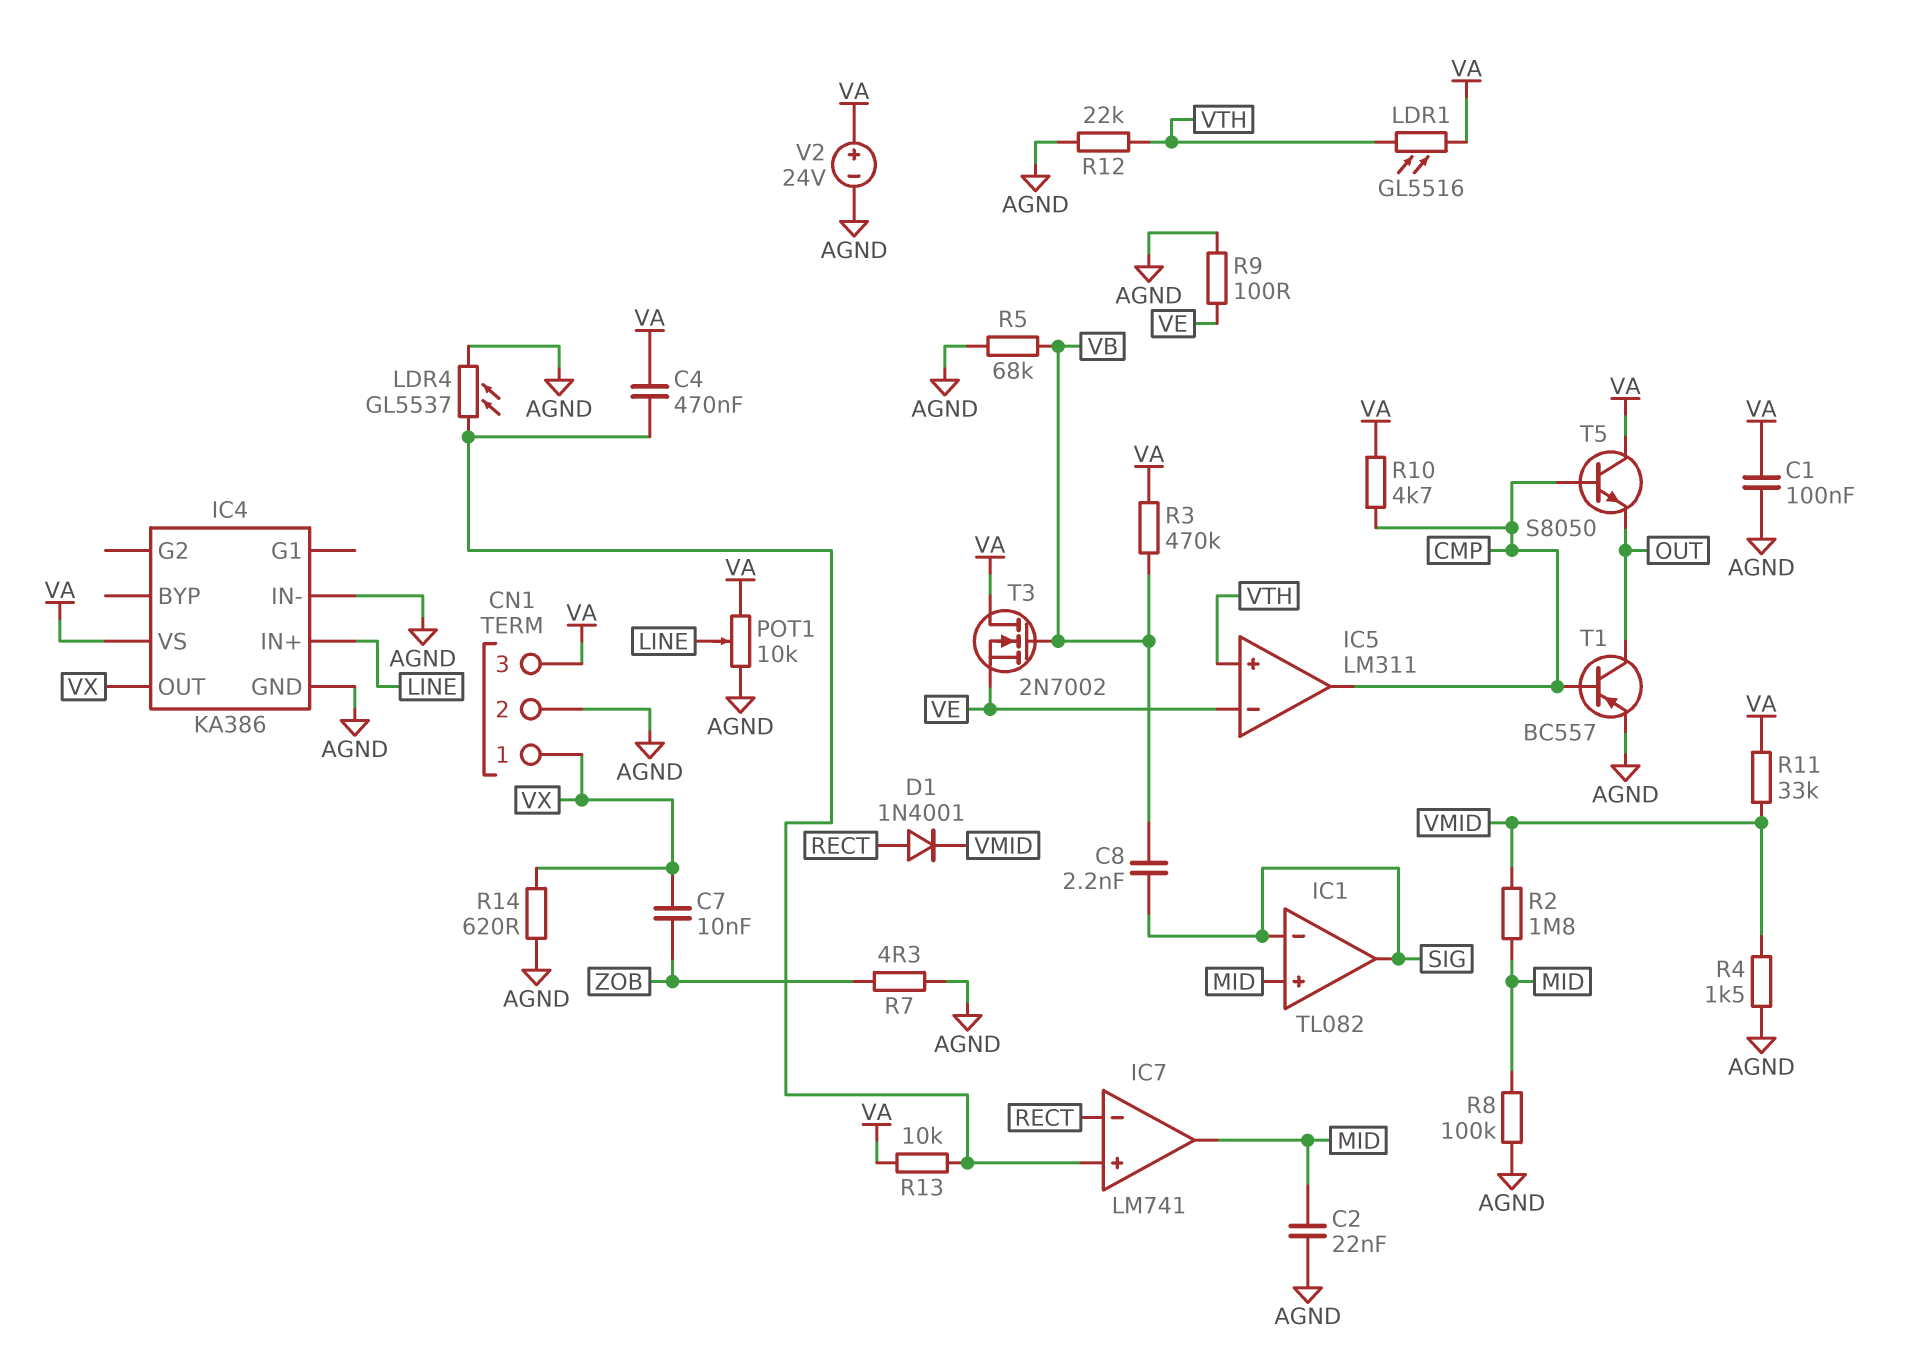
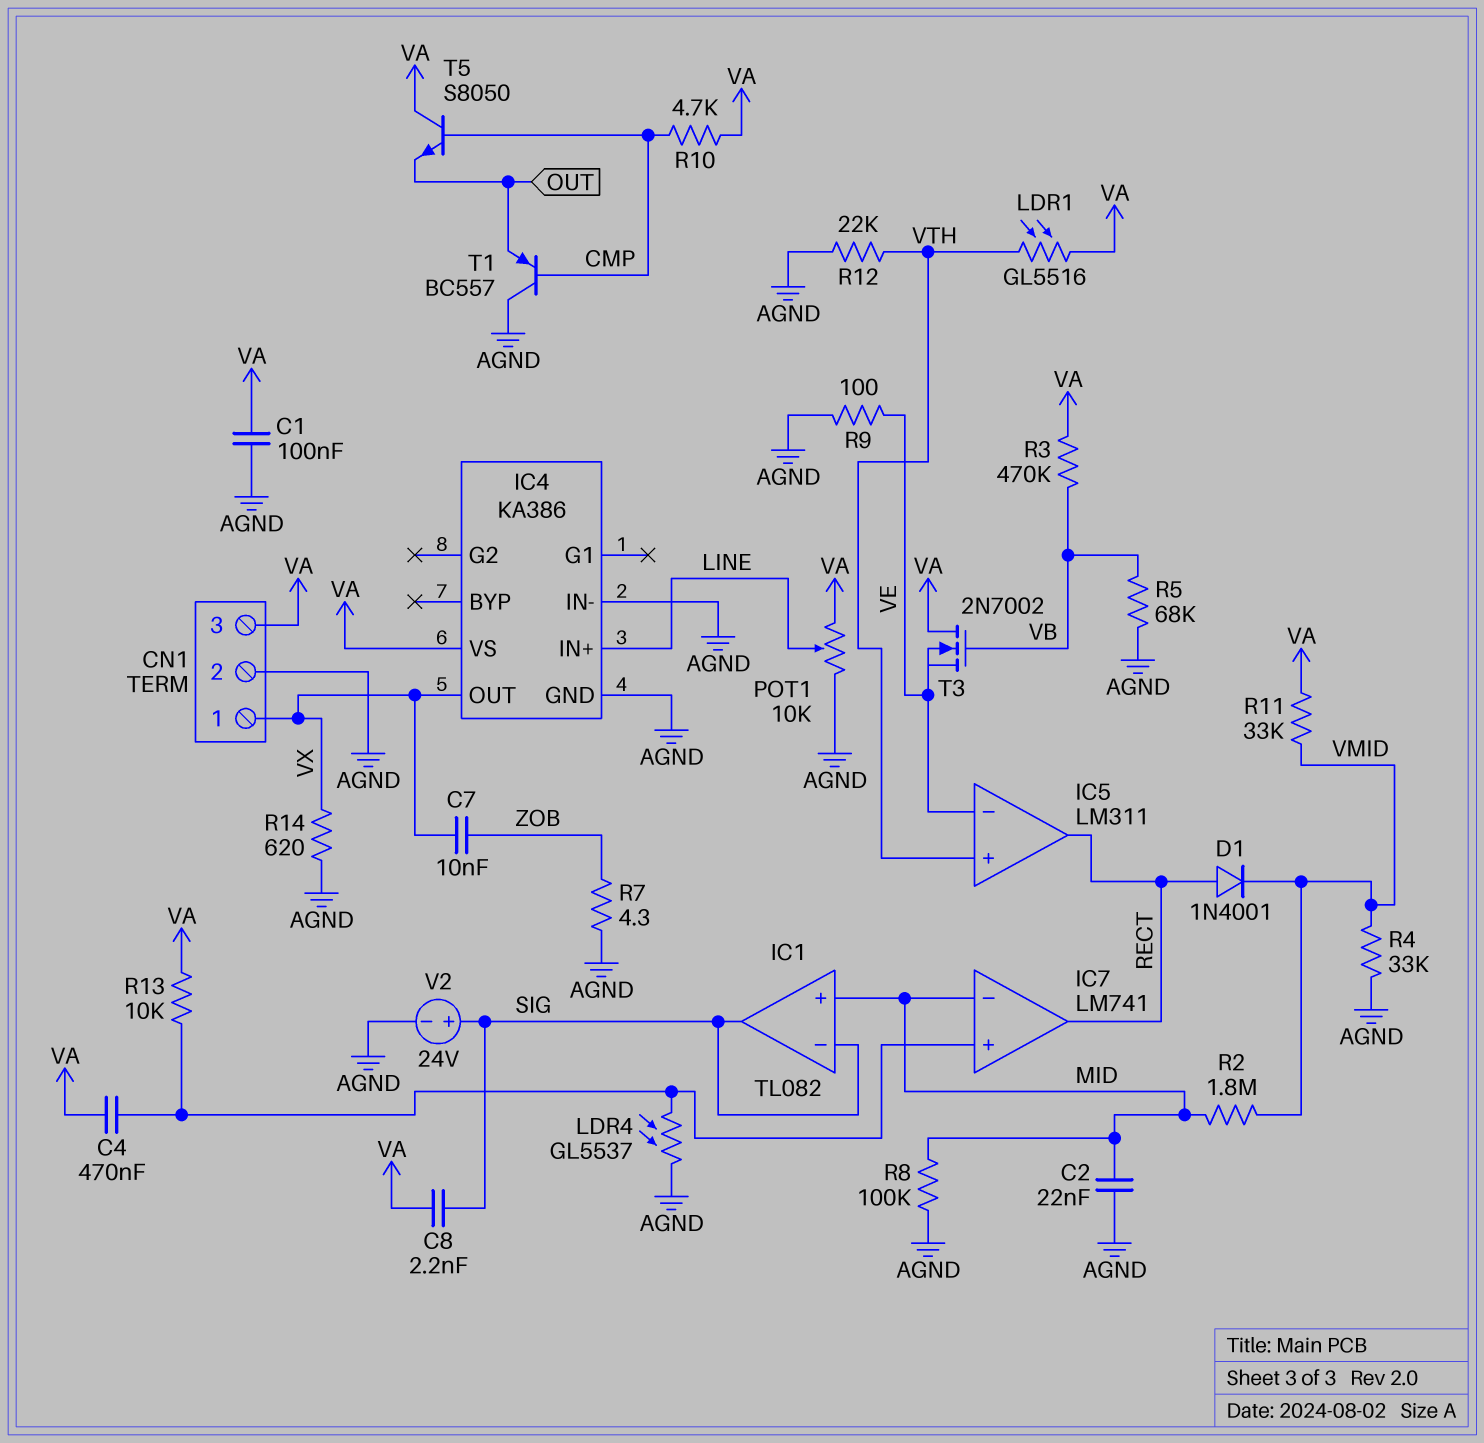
C8: 2.2nF (SIG, VB) -> 2.2nF (SIG, VA)
IC5 pin out: CMP -> RECT
IC7 pin in-: RECT -> MID
IC7 pin out: MID -> RECT
R4: 1.5k (AGND, VMID) -> 33k (AGND, VMID)
T1: PNP BC557 (B CMP, C OUT, E AGND) -> PNP BC557 (B CMP, C AGND, E OUT)
V2: 24V (plus VA, minus AGND) -> 24V (plus SIG, minus AGND)

